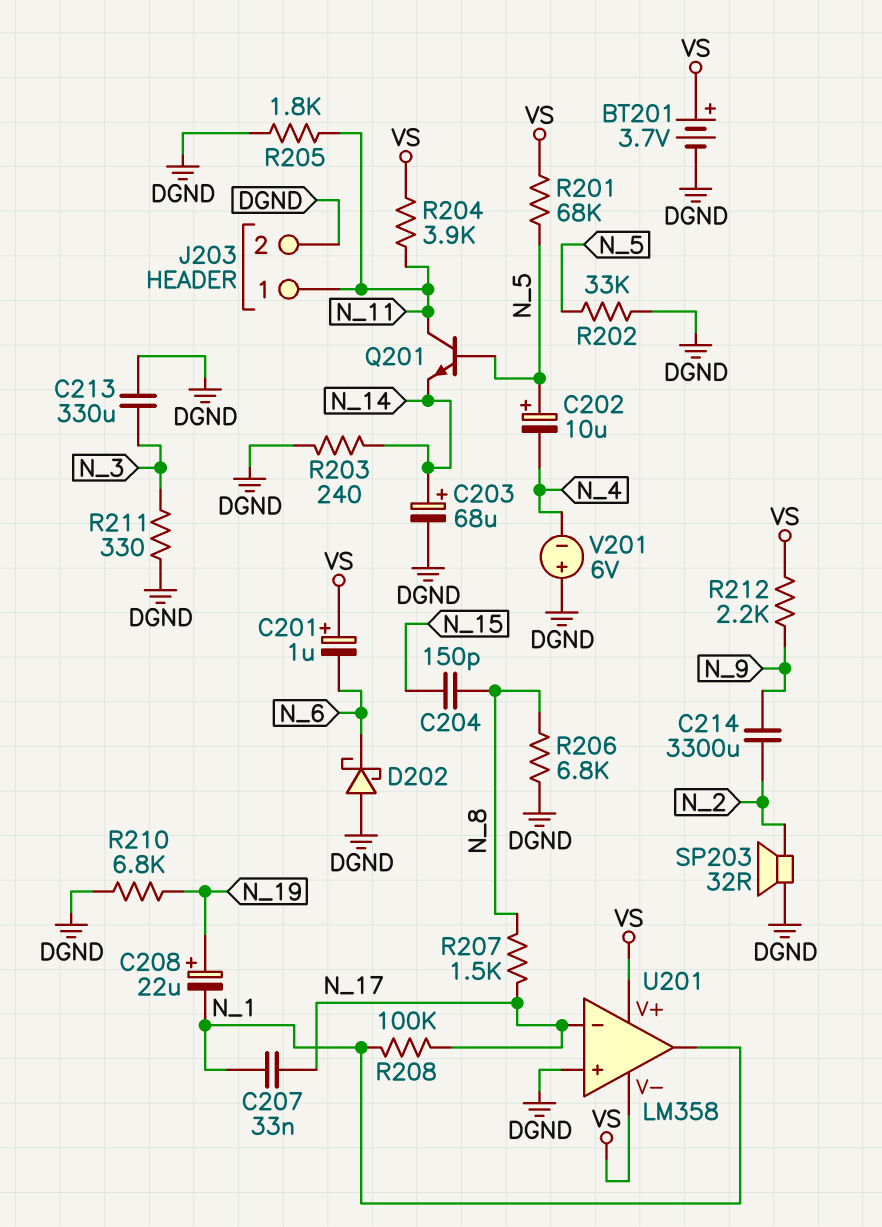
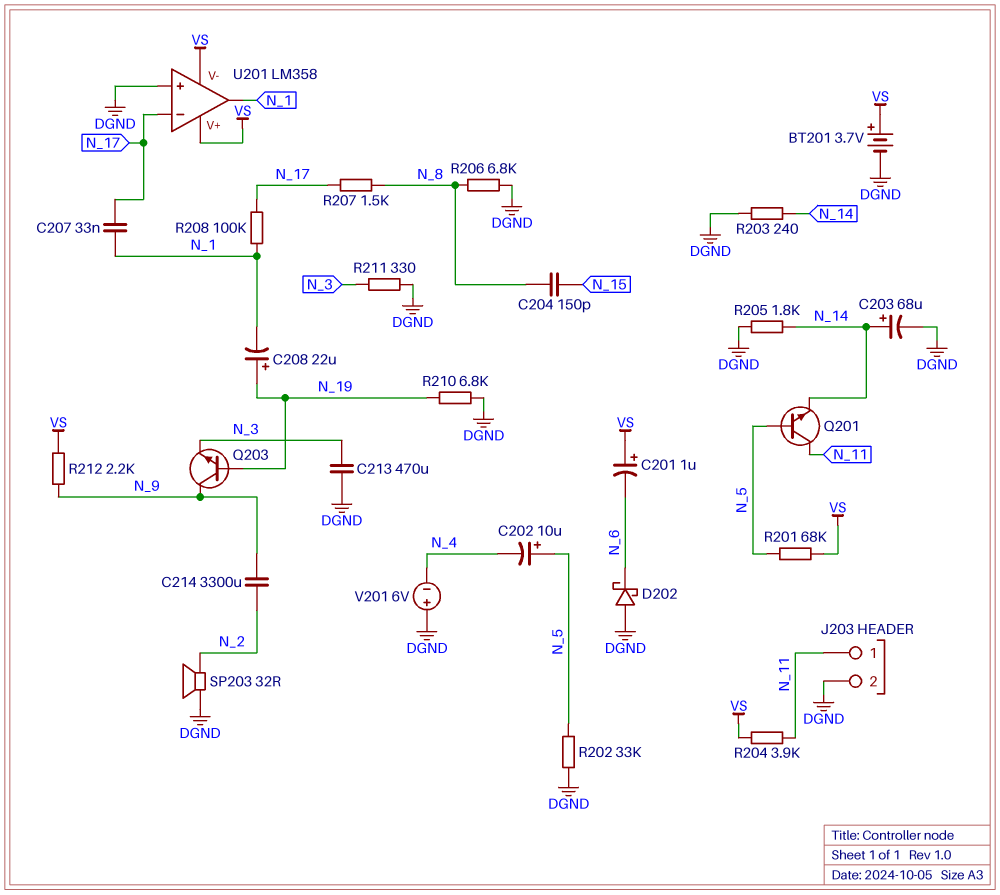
C213: 330uF (DGND, N_3) -> 470uF (DGND, N_3)
Q203: none -> NPN (B N_19, C N_9, E N_3)
R205: 1.8k (DGND, N_11) -> 1.8k (DGND, N_14)

